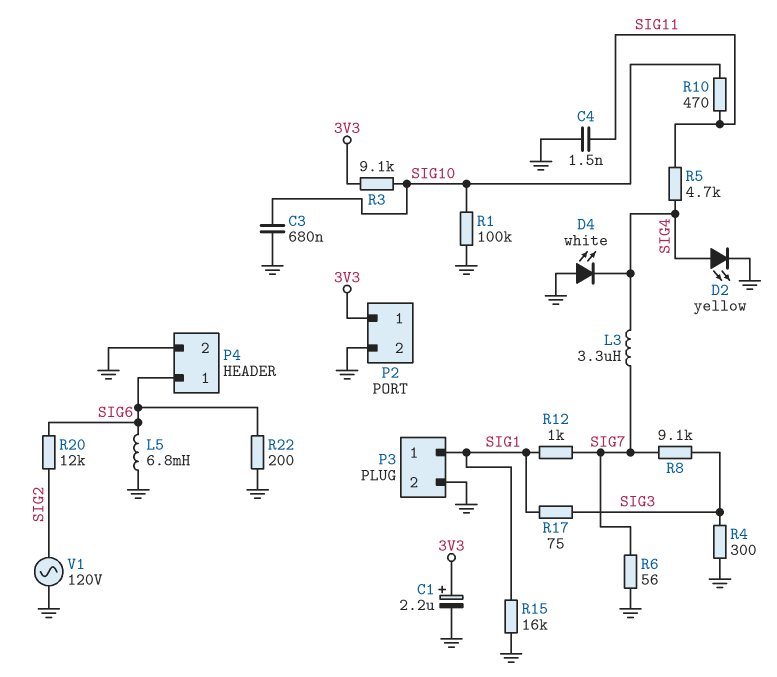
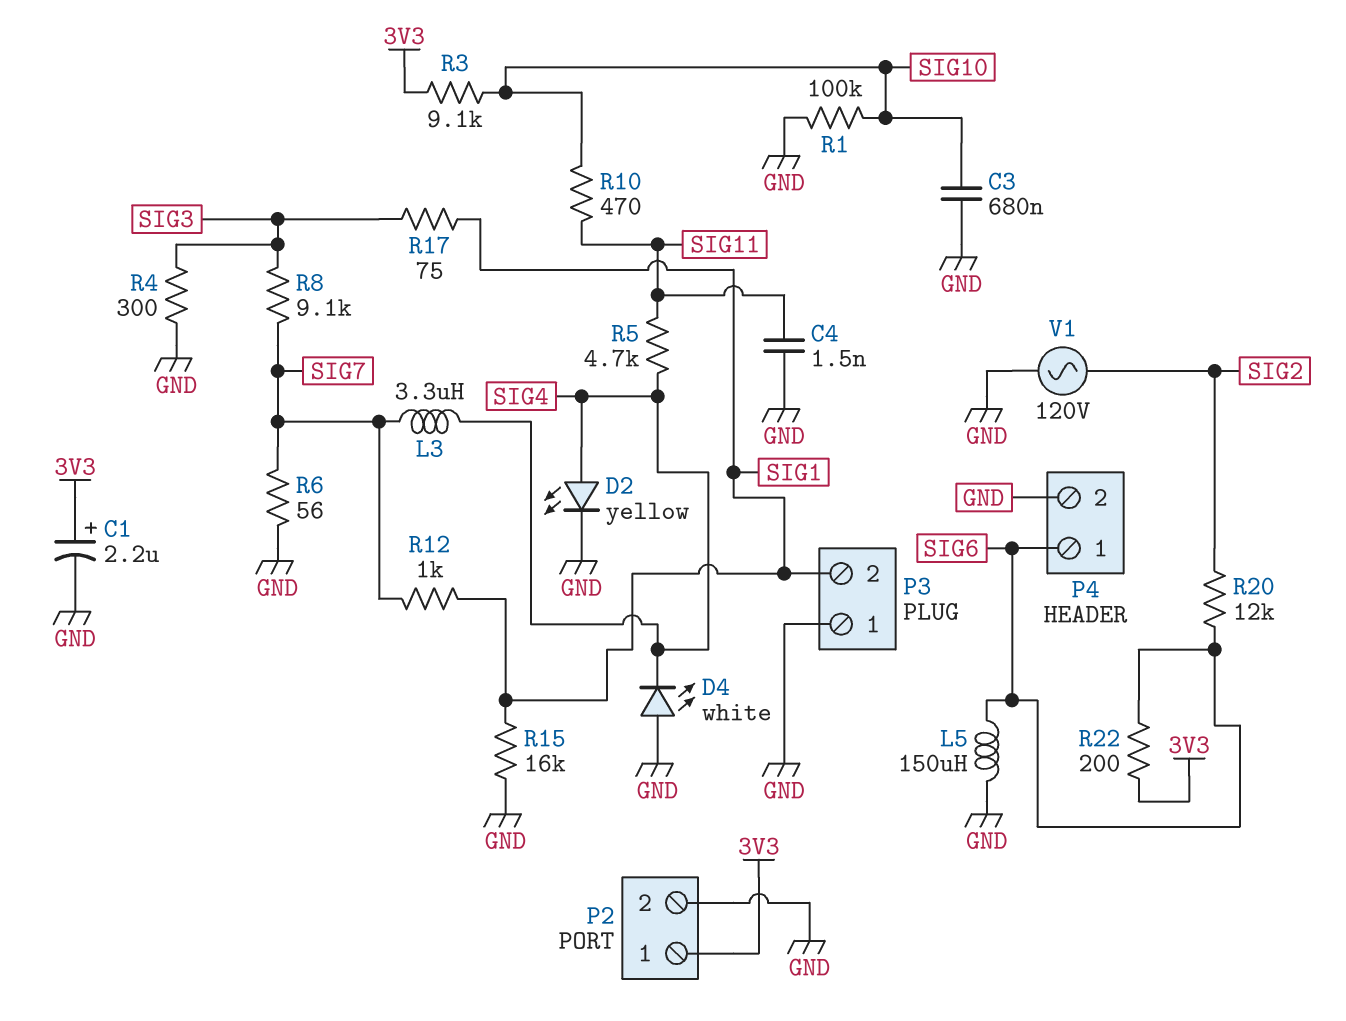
L5: 6.8mH (GND, SIG6) -> 150uH (GND, SIG6)
P3 pin 1: SIG1 -> GND
P3 pin 2: GND -> SIG1
R22: 200 (GND, SIG6) -> 200 (3V3, SIG6)

